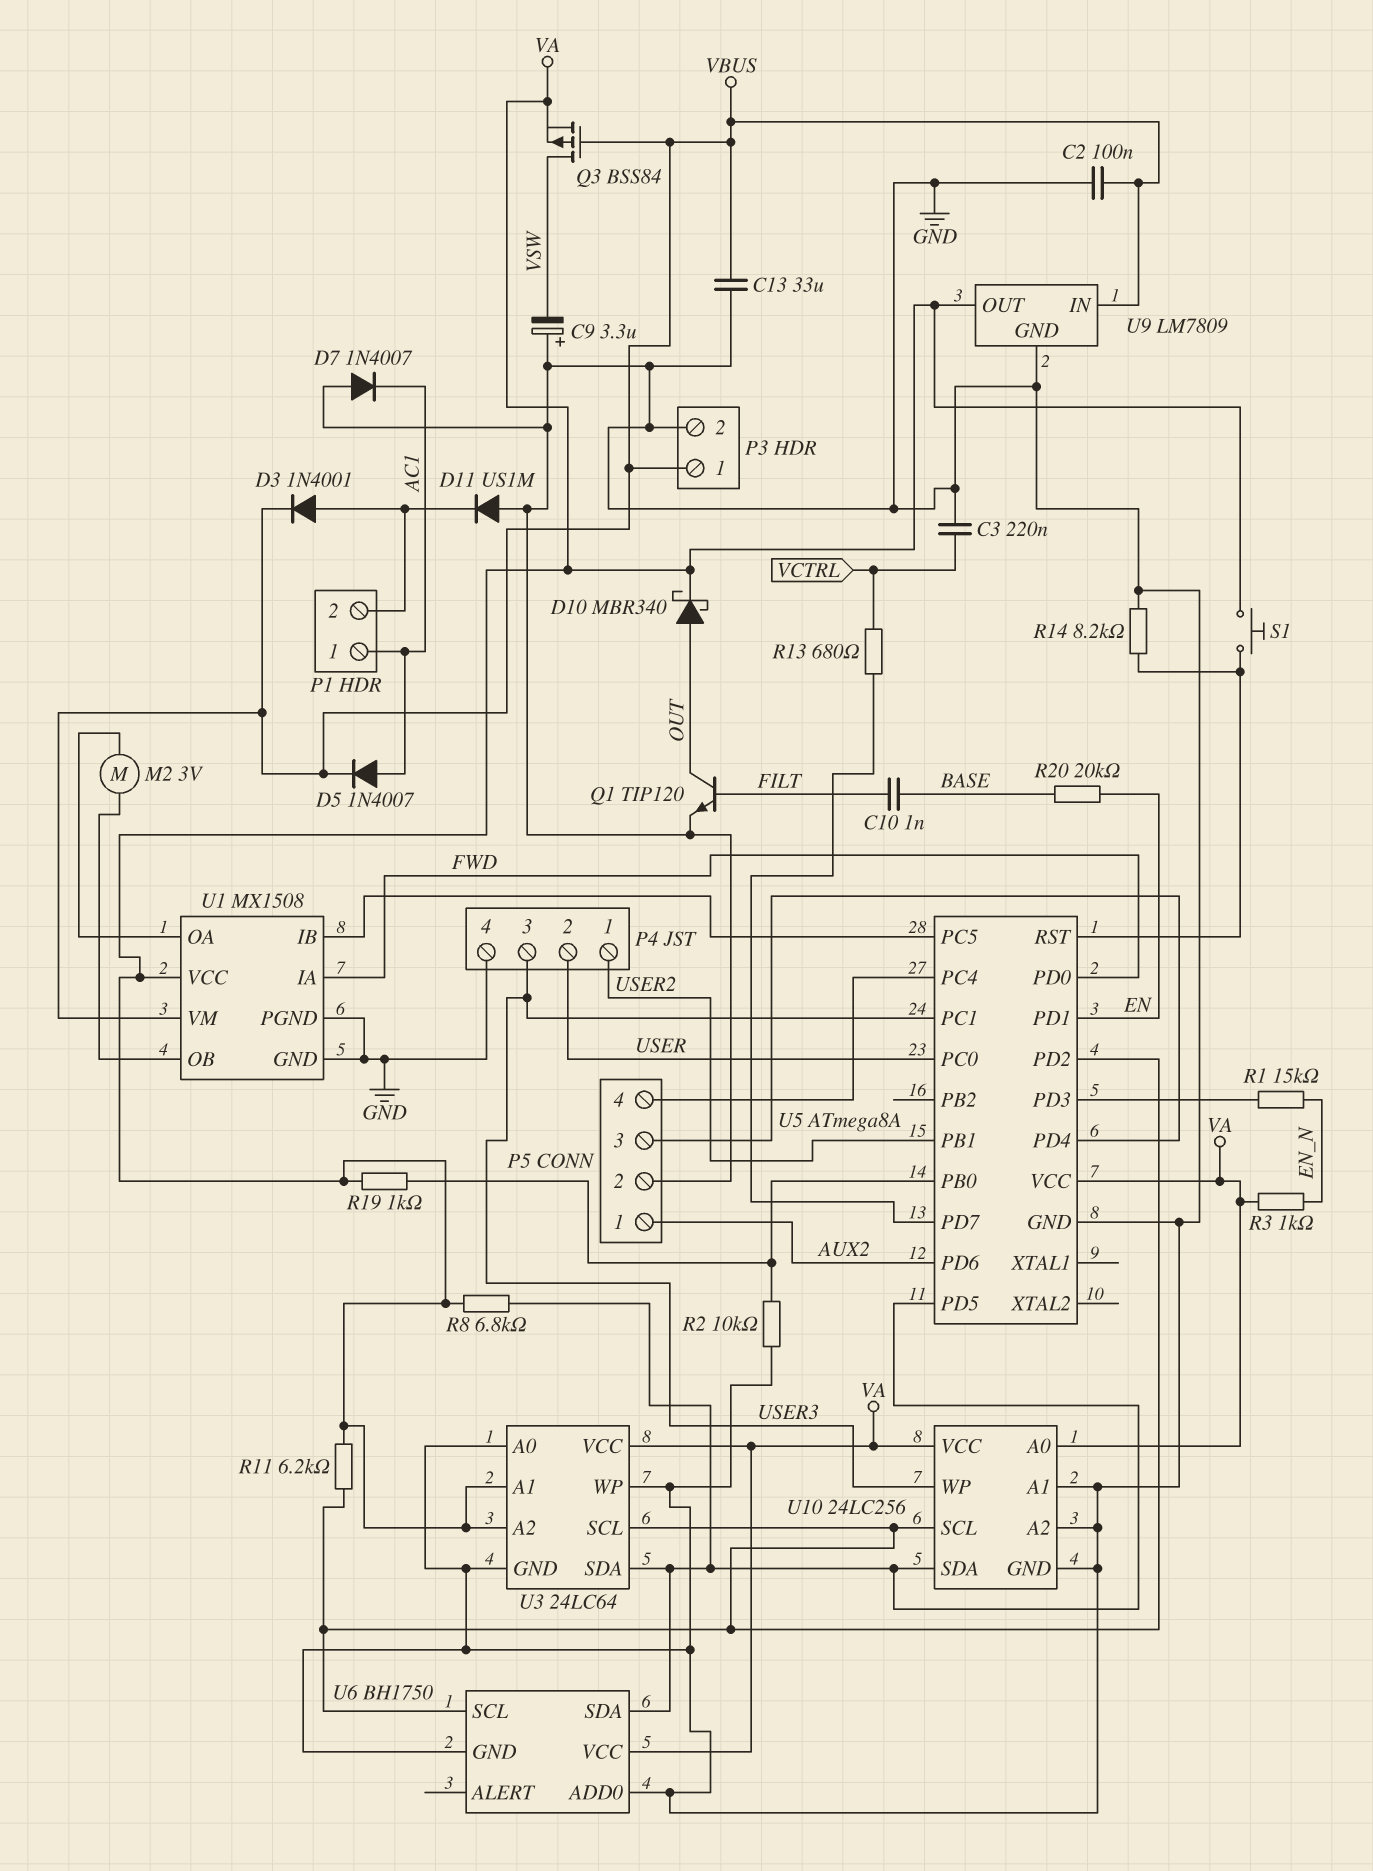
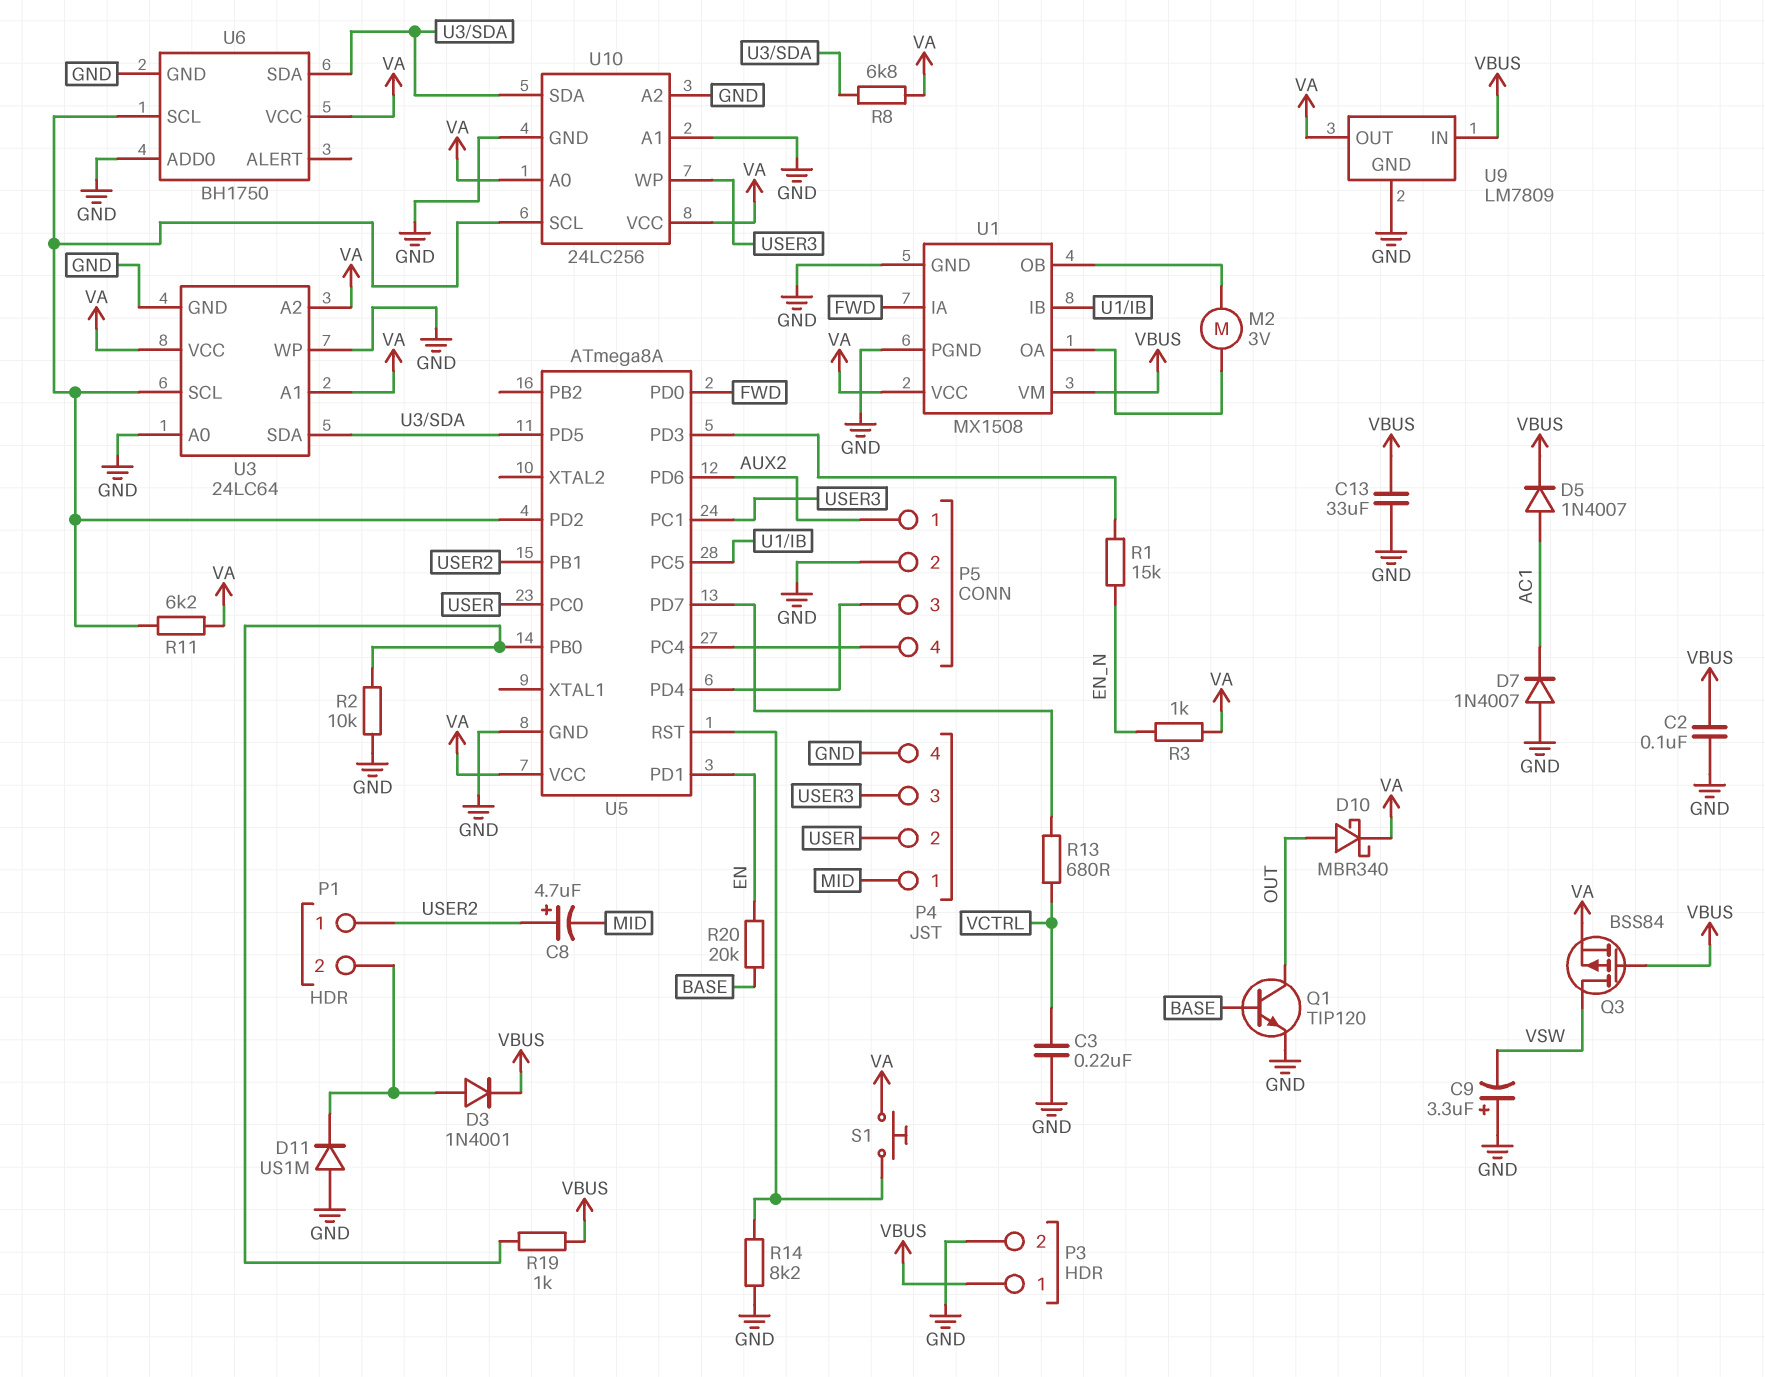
C8: none -> 4.7uF (plus USER2, minus MID)
C10: 1nF (BASE, FILT) -> none
P1 pin 1: AC1 -> USER2
P4 pin 1: USER2 -> MID
Q1: NPN TIP120 (B FILT, C OUT, E GND) -> NPN TIP120 (B BASE, C OUT, E GND)
R19: 1k (U5/PB0, VA) -> 1k (U5/PB0, VBUS)

